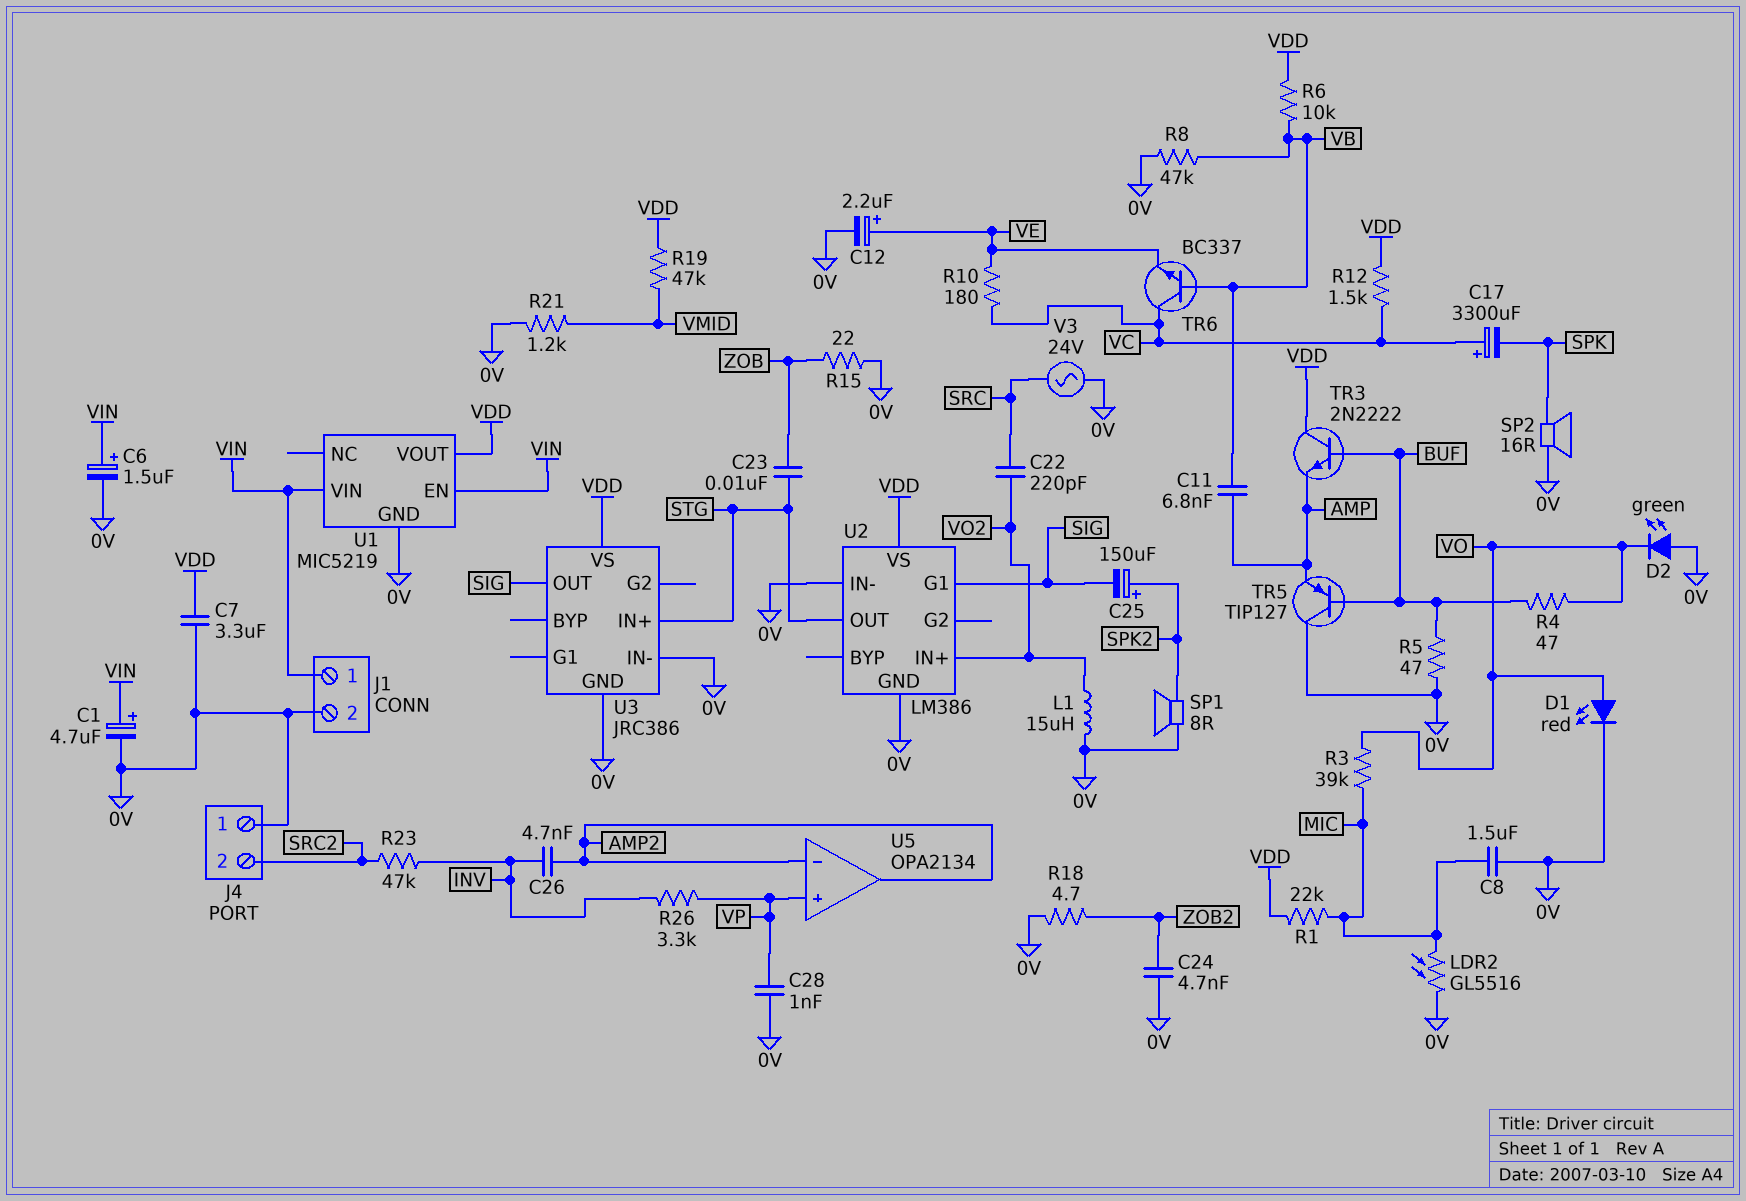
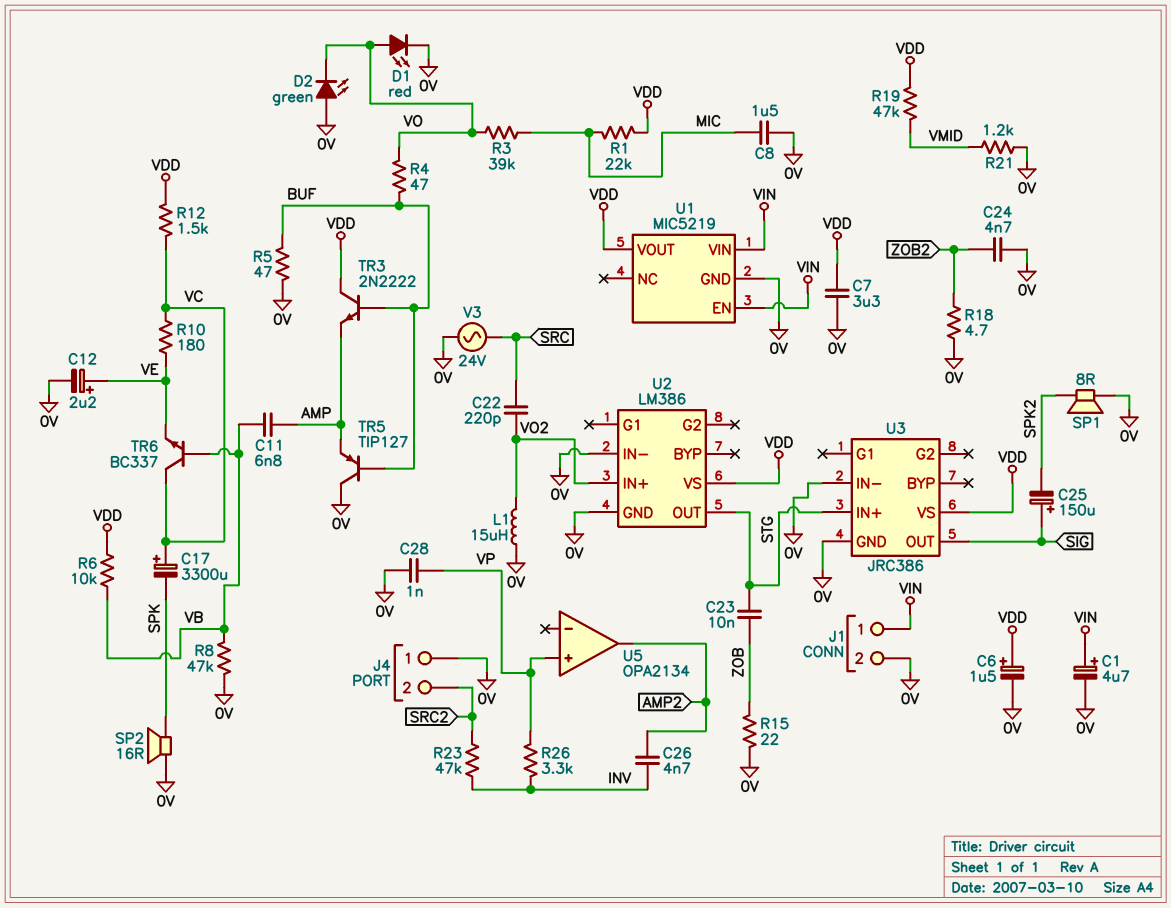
C6: 1.5uF (plus VIN, minus 0V) -> 1.5uF (plus VDD, minus 0V)
C25: 150uF (plus SPK2, minus SIG) -> 150uF (plus SIG, minus SPK2)
LDR2: GL5516 (0V, MIC) -> none
U2 pin G1: SIG -> none
U5 pin in-: AMP2 -> none

